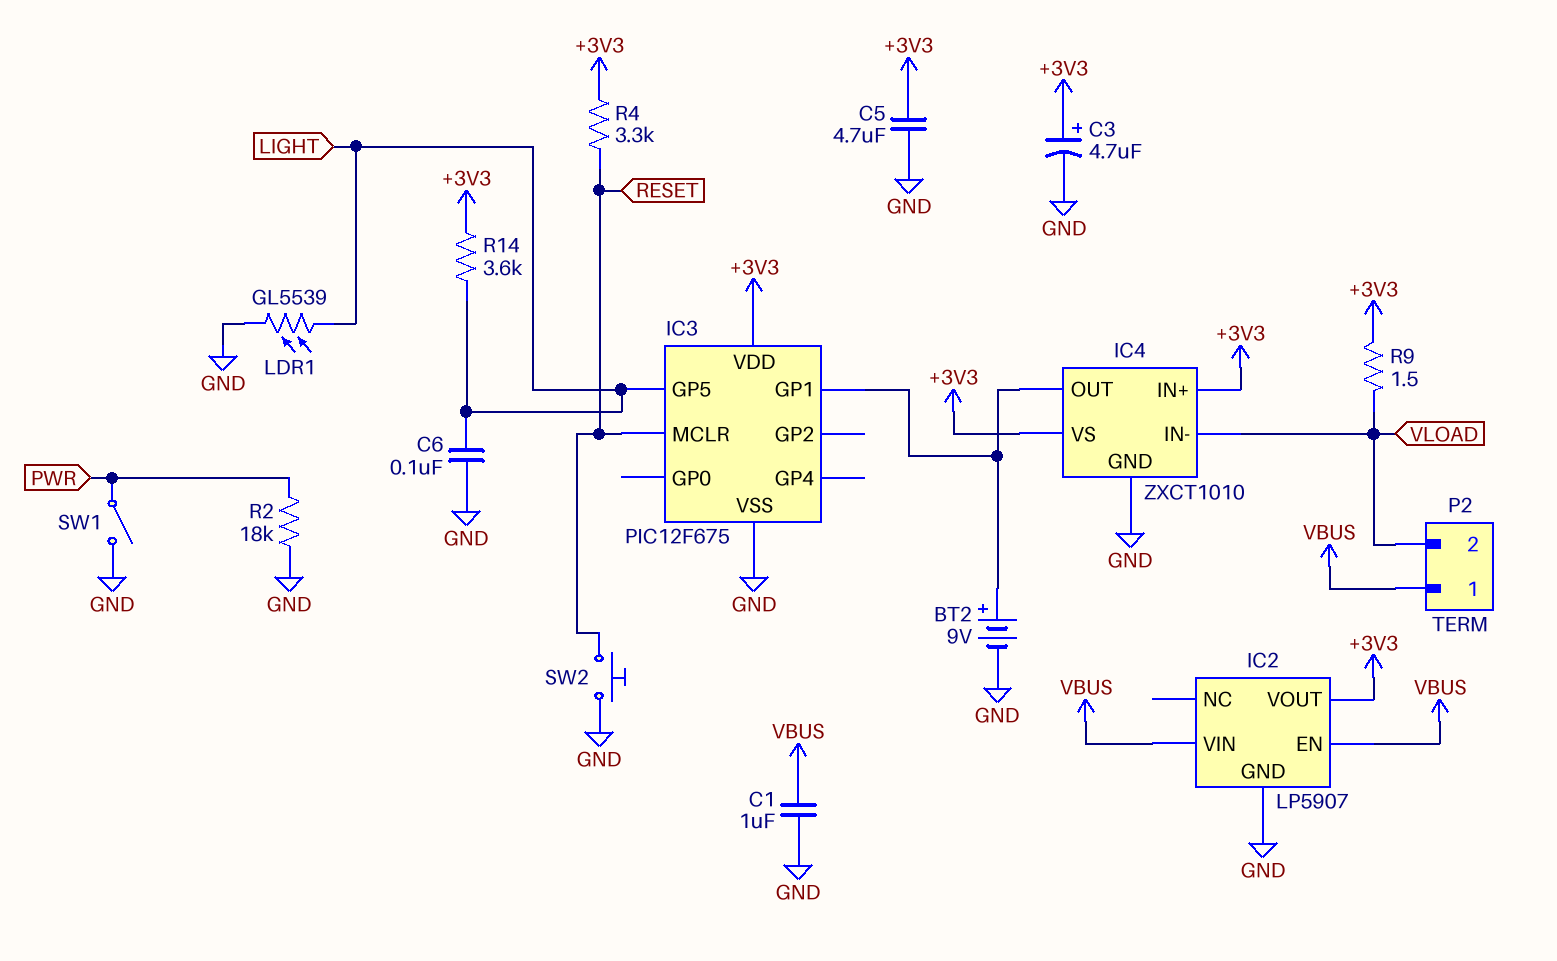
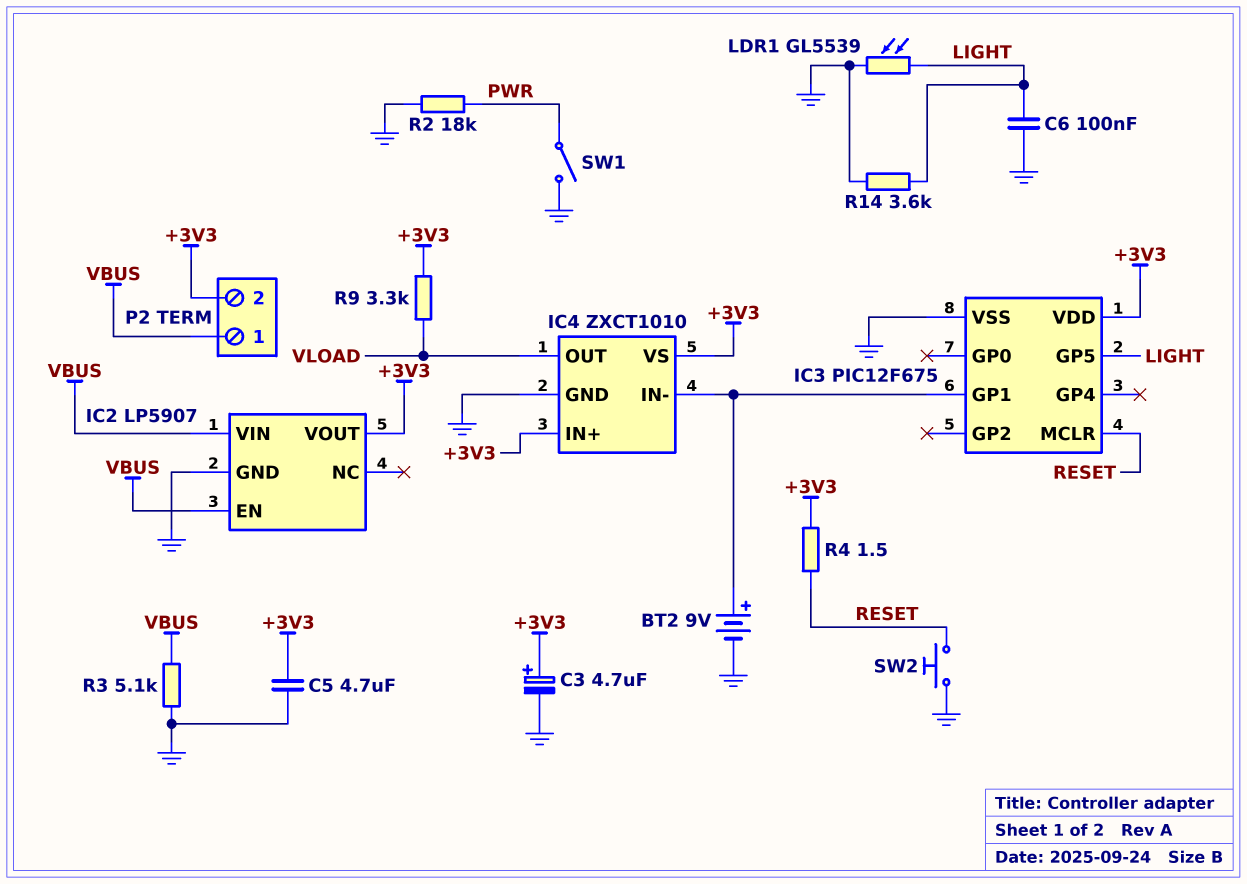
C1: 1uF (GND, VBUS) -> none
IC4 pin IN-: VLOAD -> IC3/GP1
IC4 pin OUT: IC3/GP1 -> VLOAD
P2 pin 2: VLOAD -> +3V3
R3: none -> 5.1k (GND, VBUS)
R4: 3.3k (+3V3, RESET) -> 1.5 (+3V3, RESET)
R9: 1.5 (+3V3, VLOAD) -> 3.3k (+3V3, VLOAD)
R14: 3.6k (+3V3, LIGHT) -> 3.6k (GND, LIGHT)

